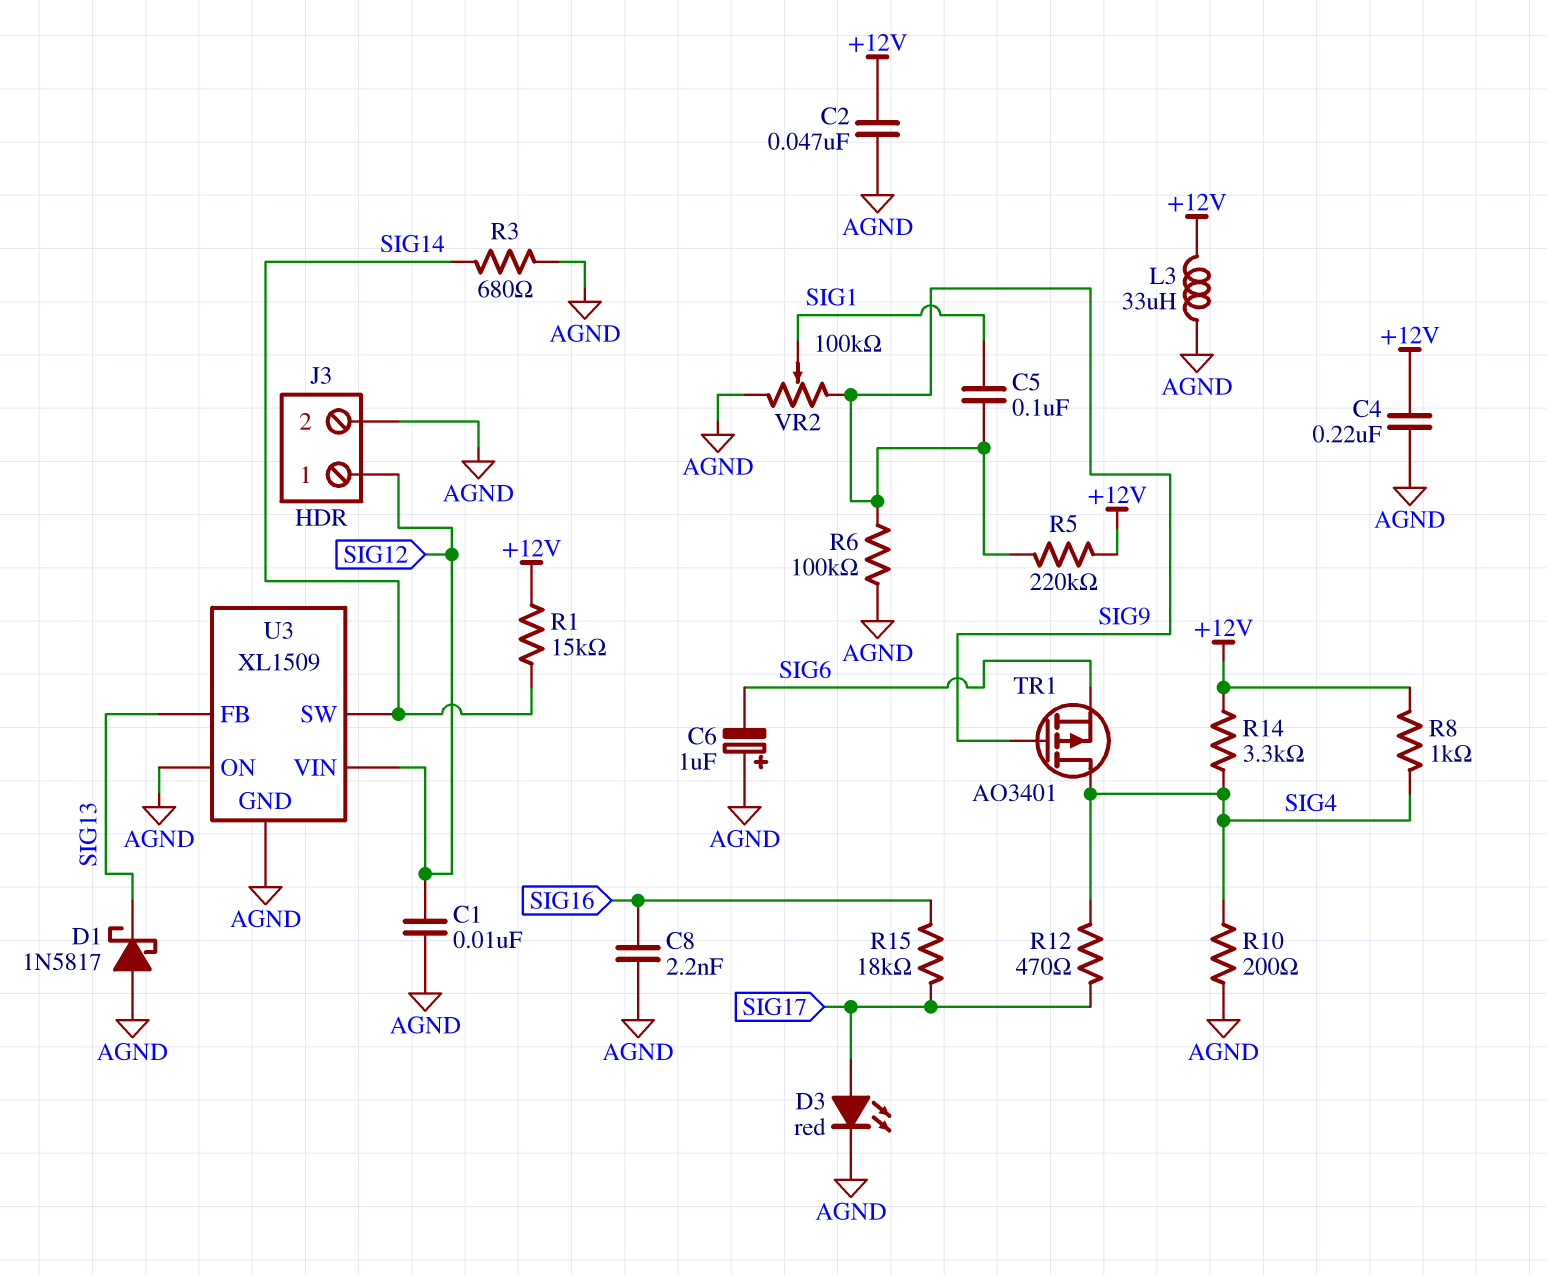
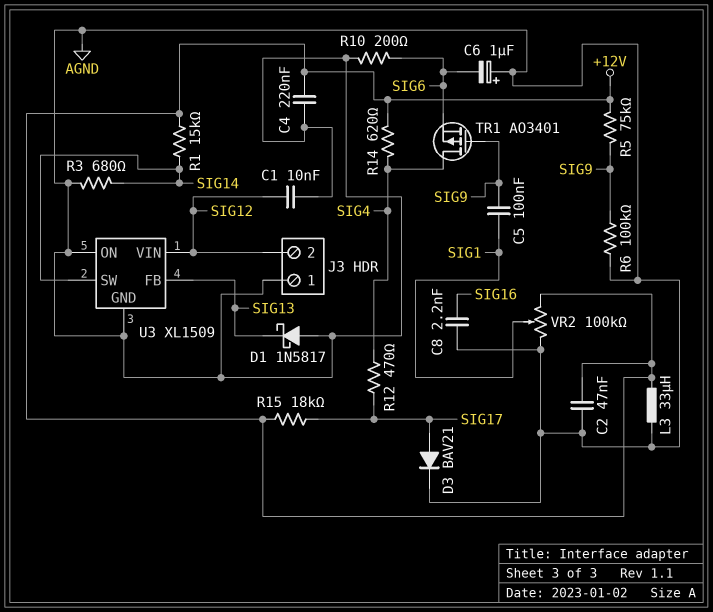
D3: LED red (A SIG17, K AGND) -> diode BAV21 (A SIG17, K AGND)
J3 pin 1: SIG12 -> AGND
J3 pin 2: AGND -> SIG12
R5: 220k (+12V, SIG9) -> 75k (+12V, SIG9)
R8: 1k (+12V, SIG4) -> none
R10: 200 (AGND, SIG4) -> 200 (AGND, SIG6)
R14: 3.3k (+12V, SIG4) -> 620 (+12V, SIG4)
R15: 18k (SIG16, SIG17) -> 18k (+12V, SIG17)
VR2: 100k (AGND, SIG9, wiper SIG1) -> 100k (+12V, AGND, wiper SIG1)

